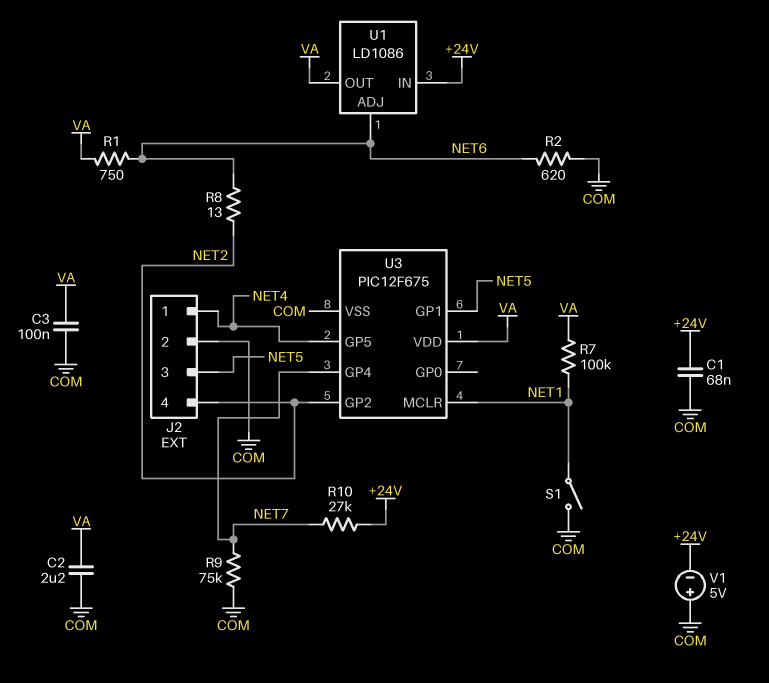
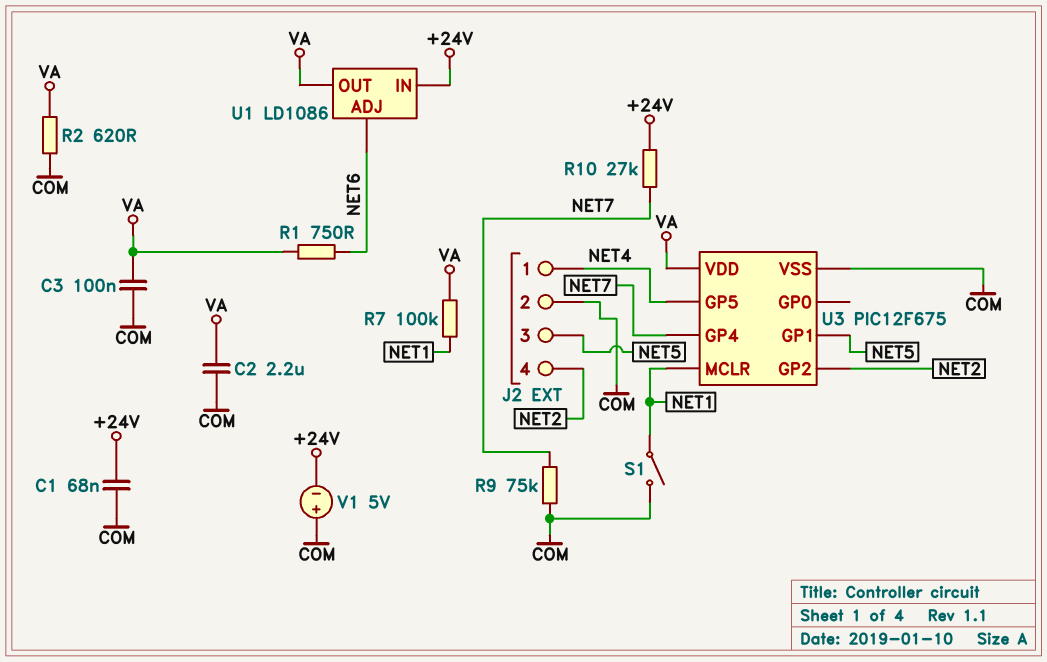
R2: 620 (COM, NET6) -> 620 (COM, VA)
R8: 13 (NET2, NET6) -> none

